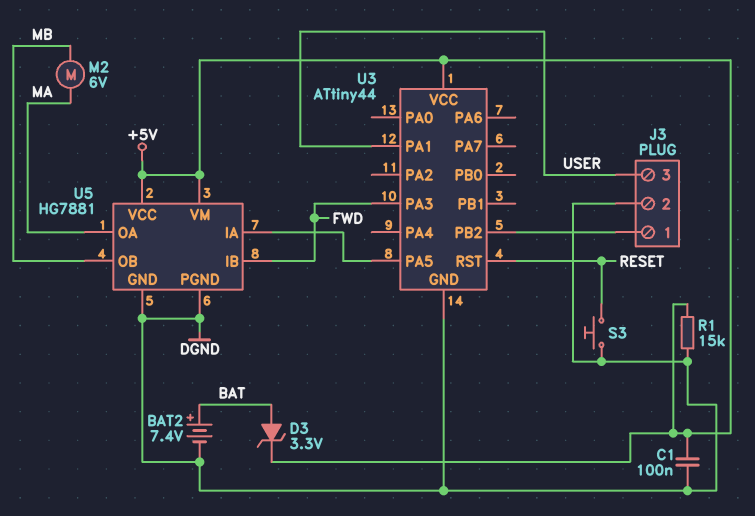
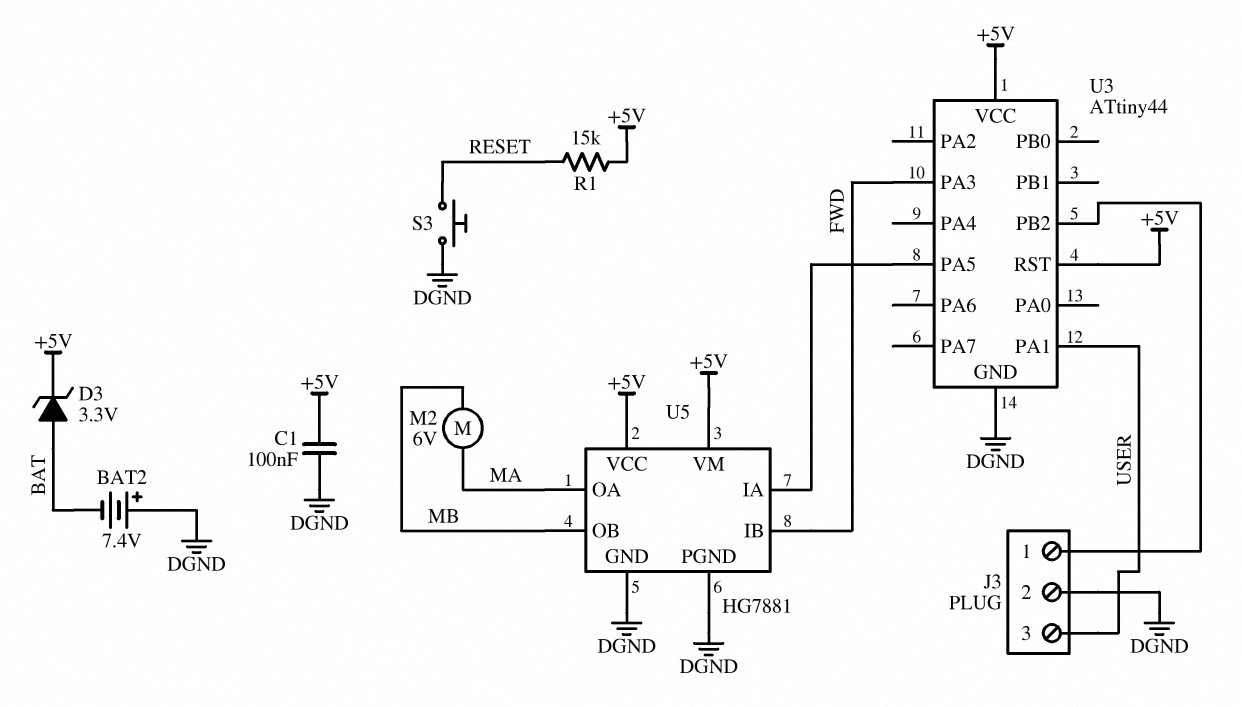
BAT2: 7.4V (plus BAT, minus DGND) -> 7.4V (plus DGND, minus BAT)
R1: 15k (+5V, DGND) -> 15k (+5V, RESET)
U3 pin RST: RESET -> +5V

